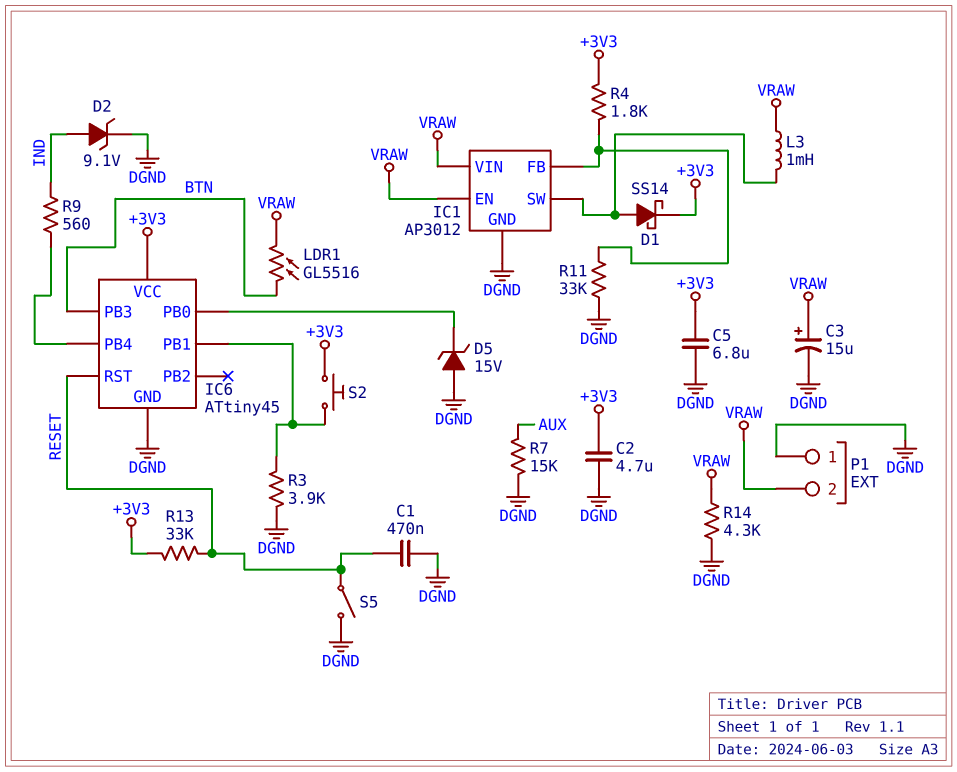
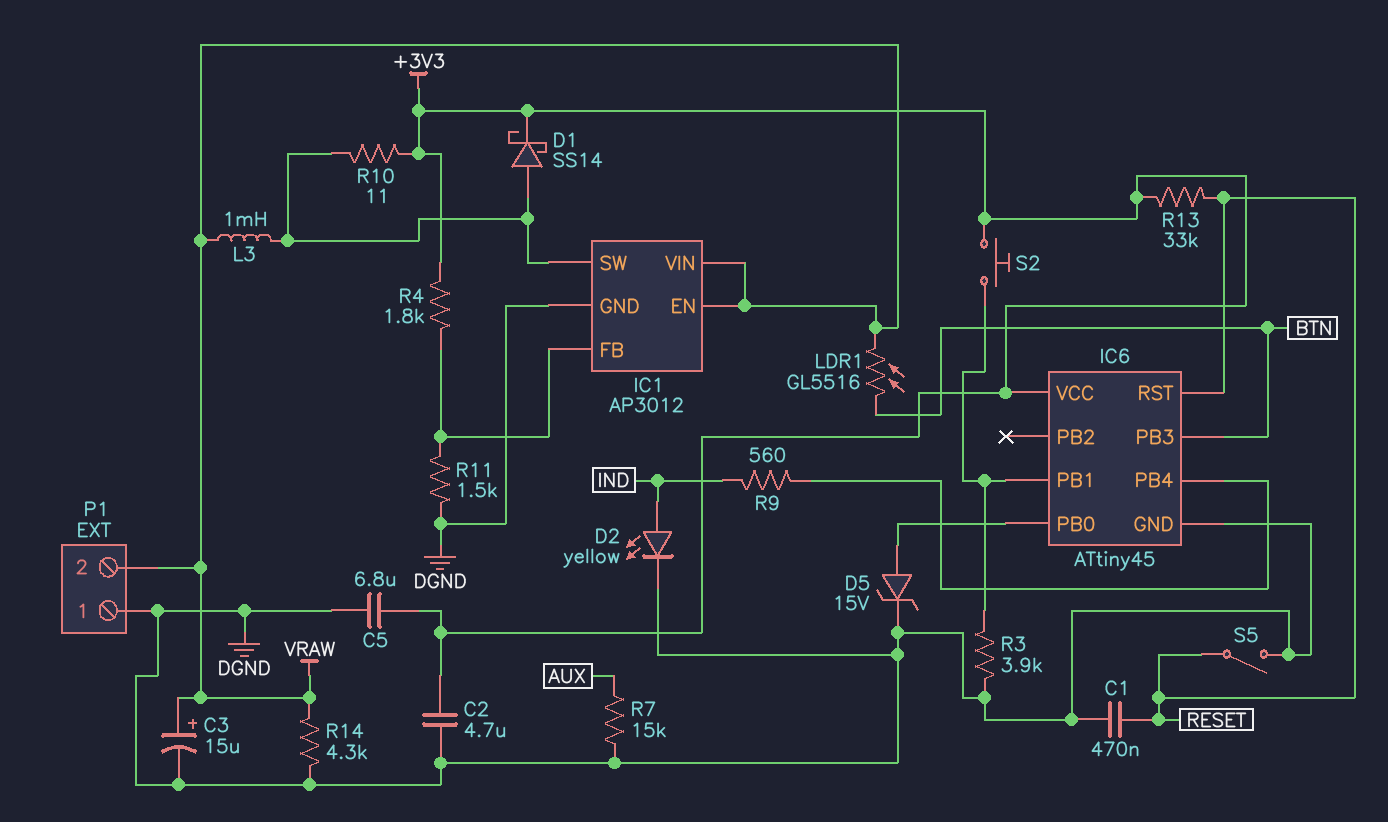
D2: zener 9.1V (A IND, K DGND) -> LED yellow (A IND, K DGND)
D5: zener 15V (A DGND, K IC6/PB0) -> zener 15V (A IC6/PB0, K DGND)
R10: none -> 11 (+3V3, IC1/SW)
R11: 33k (DGND, IC1/FB) -> 1.5k (DGND, IC1/FB)

